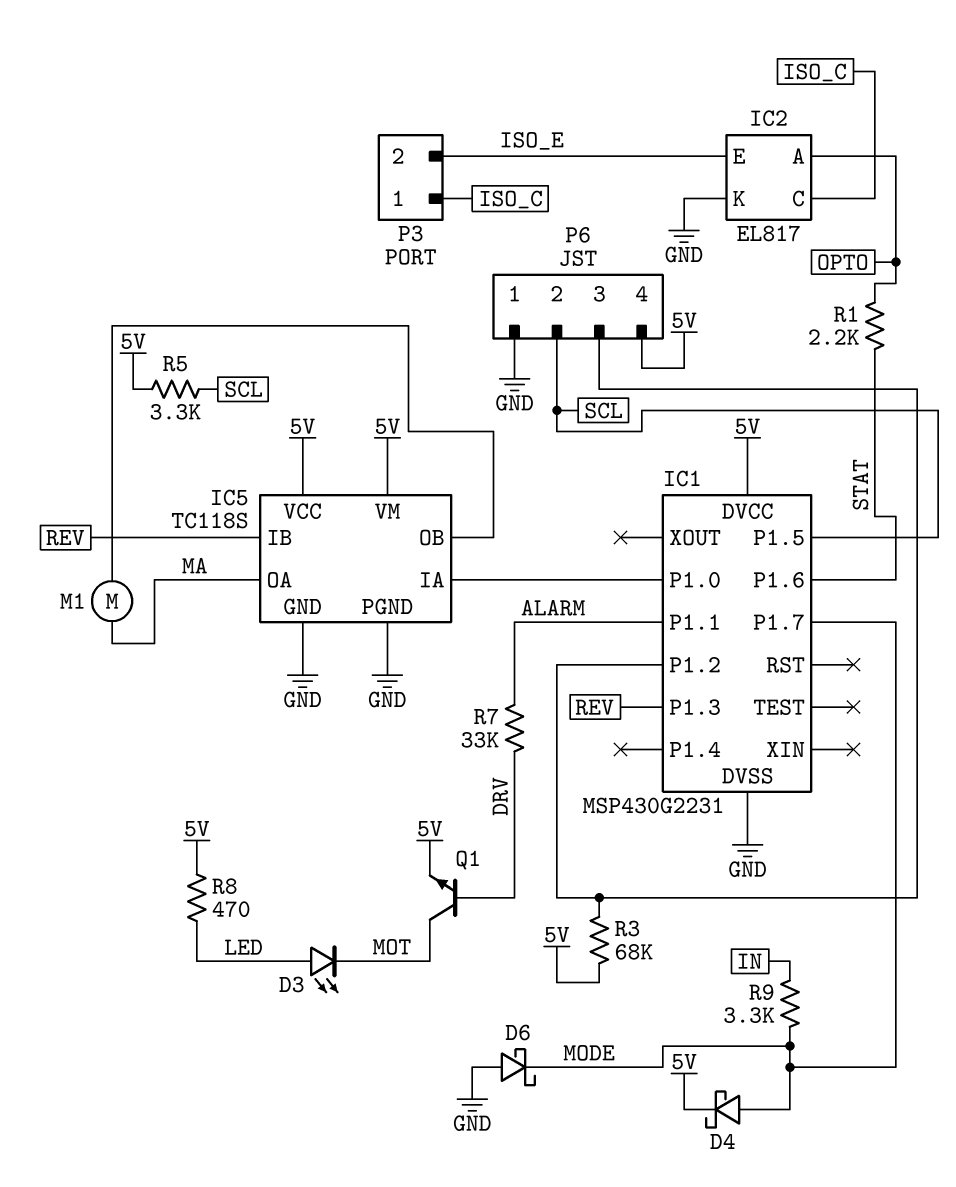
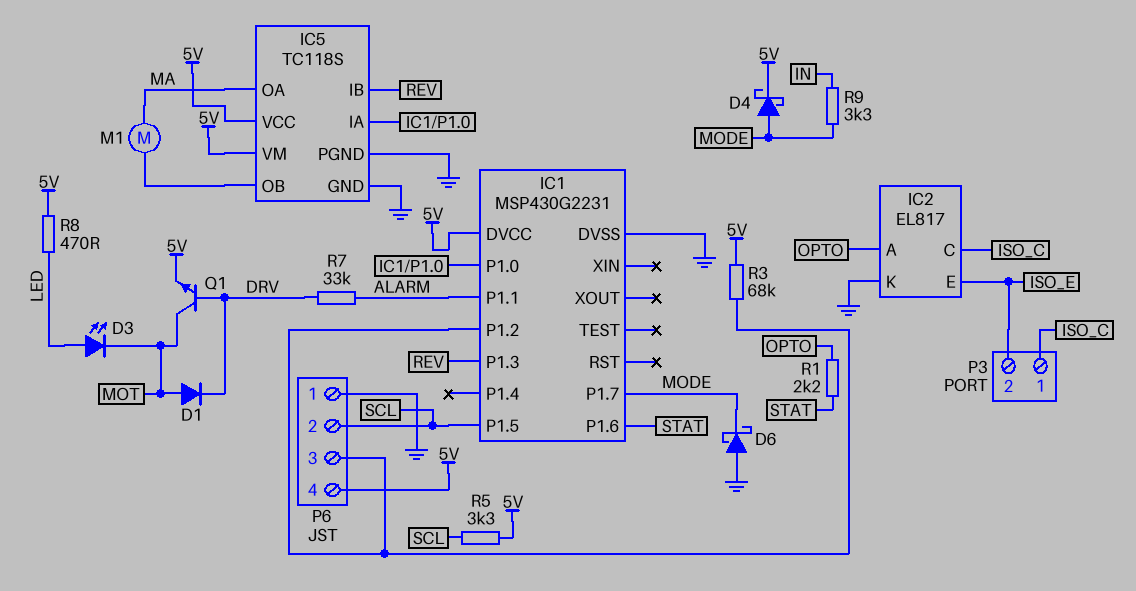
D1: none -> diode (A MOT, K DRV)

